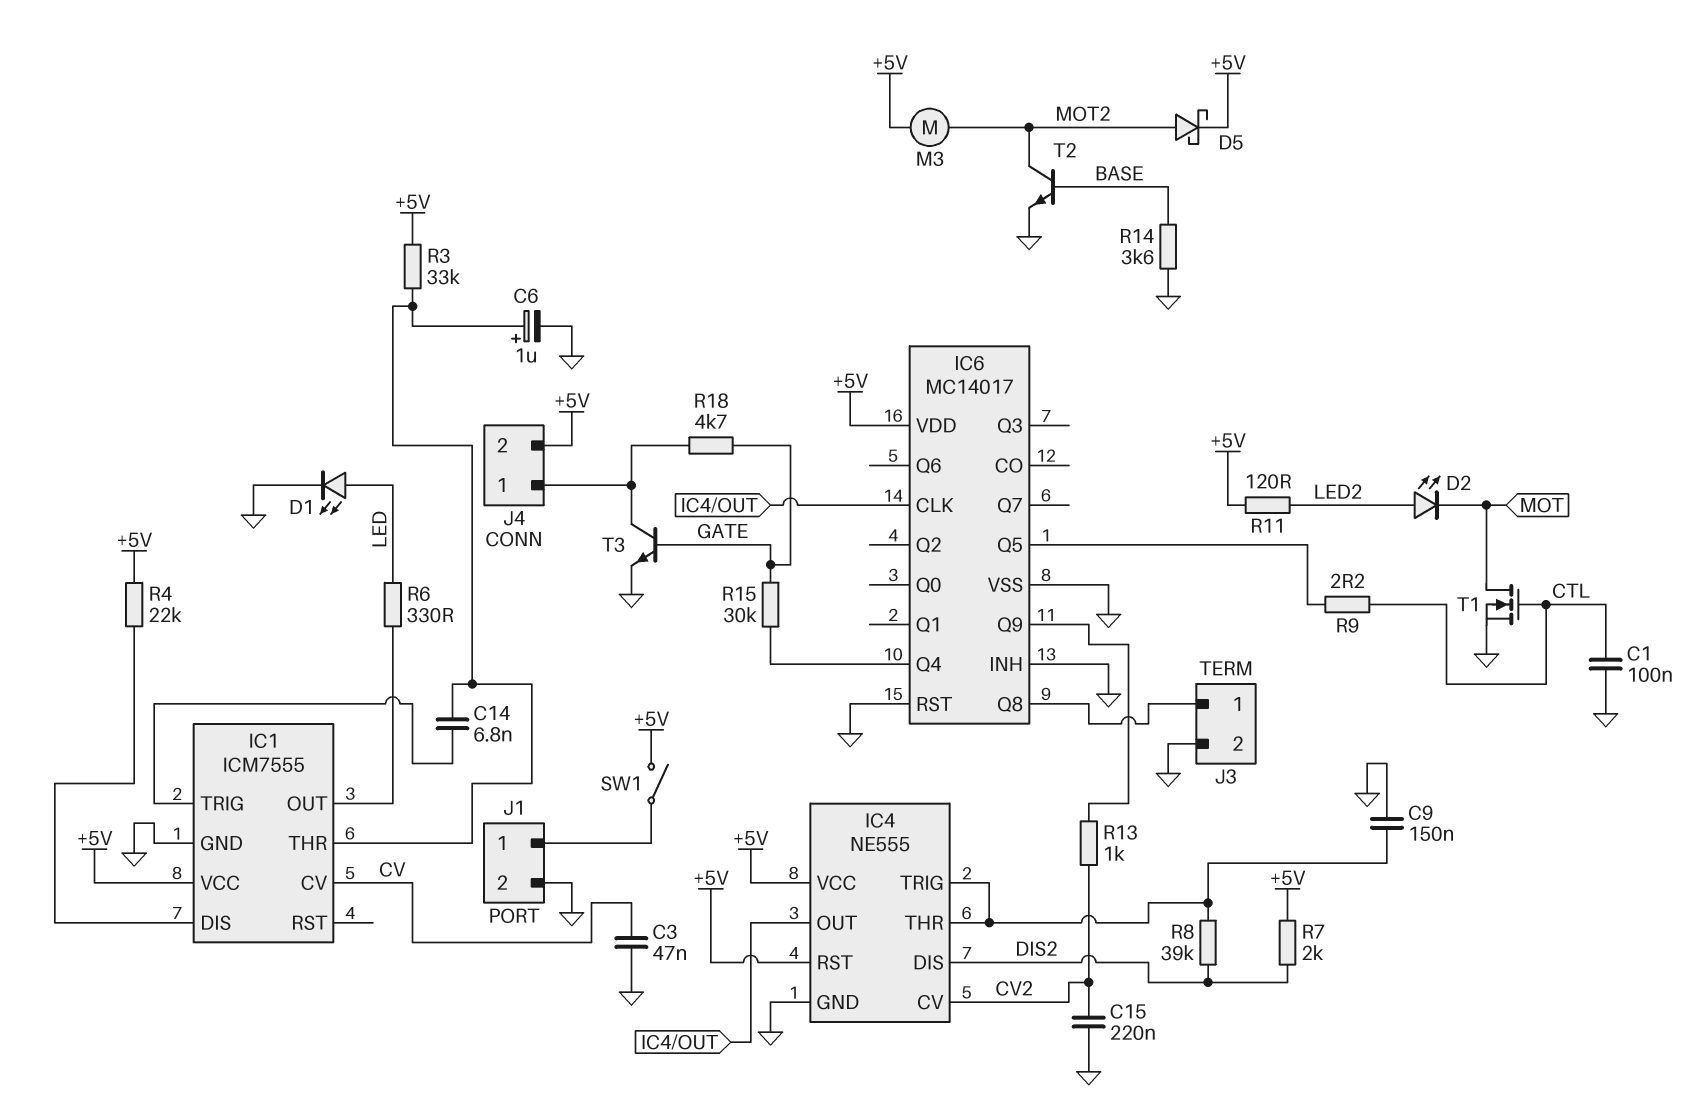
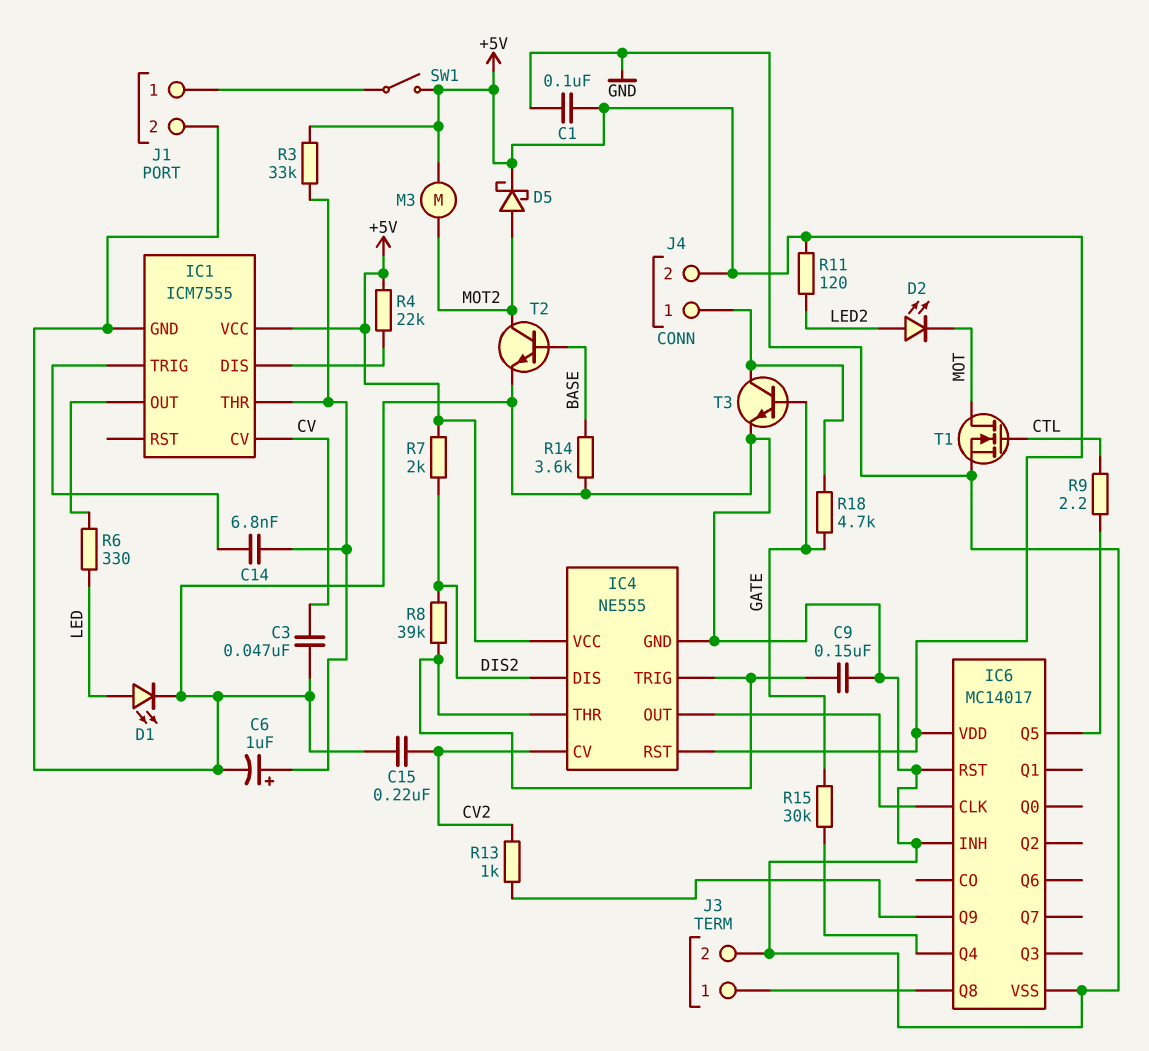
C1: 100nF (CTL, GND) -> 100nF (+5V, GND)

